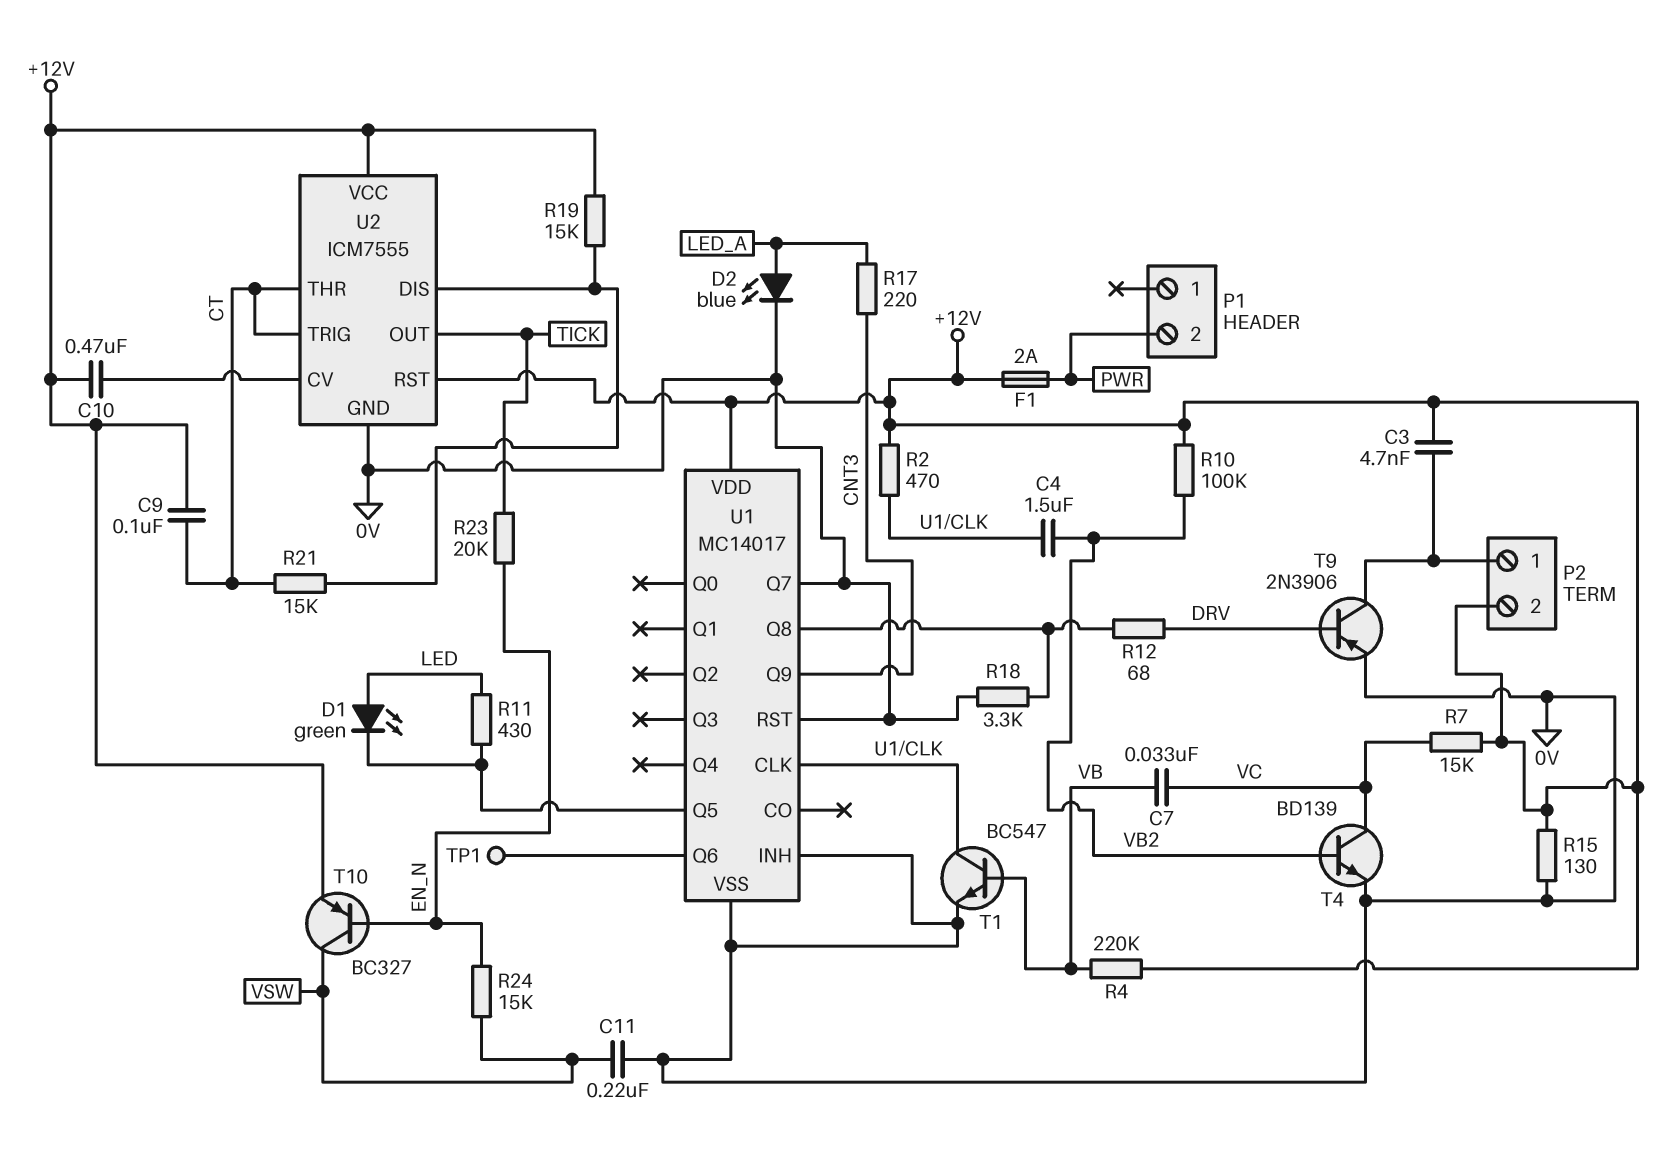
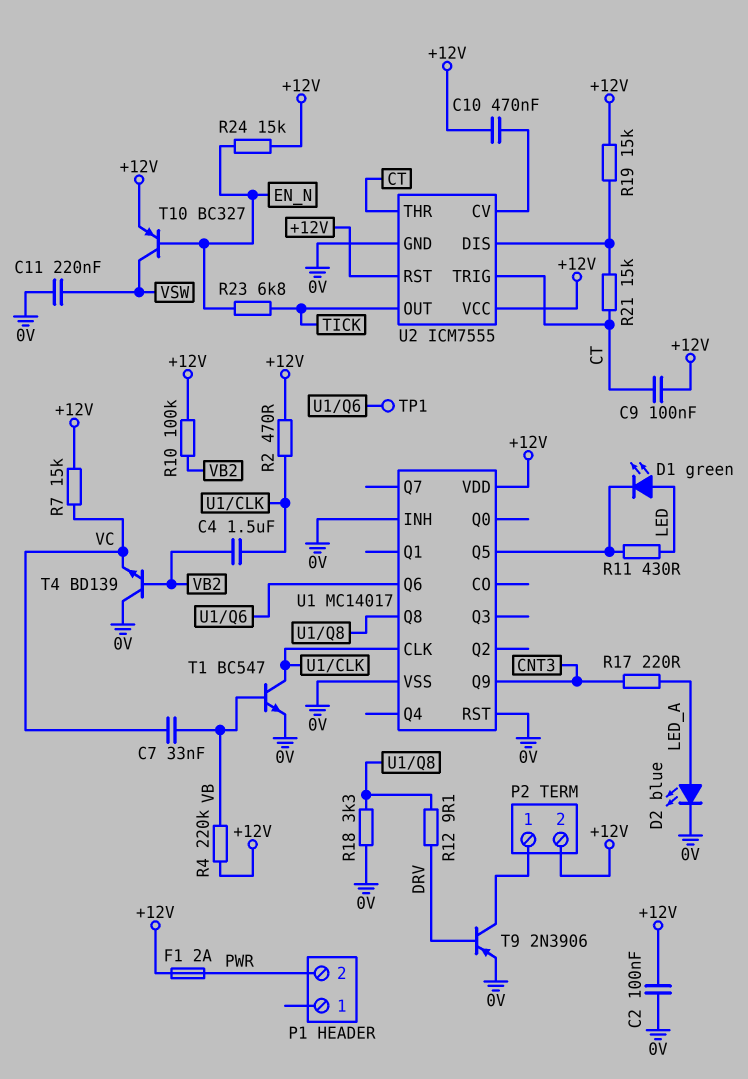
C2: none -> 100nF (+12V, 0V)
C3: 4.7nF (+12V, P2/1) -> none
R12: 68 (DRV, U1/Q8) -> 9.1 (DRV, U1/Q8)
R15: 130 (+12V, 0V) -> none
R23: 20k (EN_N, TICK) -> 6.8k (EN_N, TICK)
R24: 15k (EN_N, VSW) -> 15k (+12V, EN_N)
T4: NPN BD139 (B VB2, C VC, E 0V) -> NPN BD139 (B VB2, C 0V, E VC)
U1 pin Q7: 0V -> none

